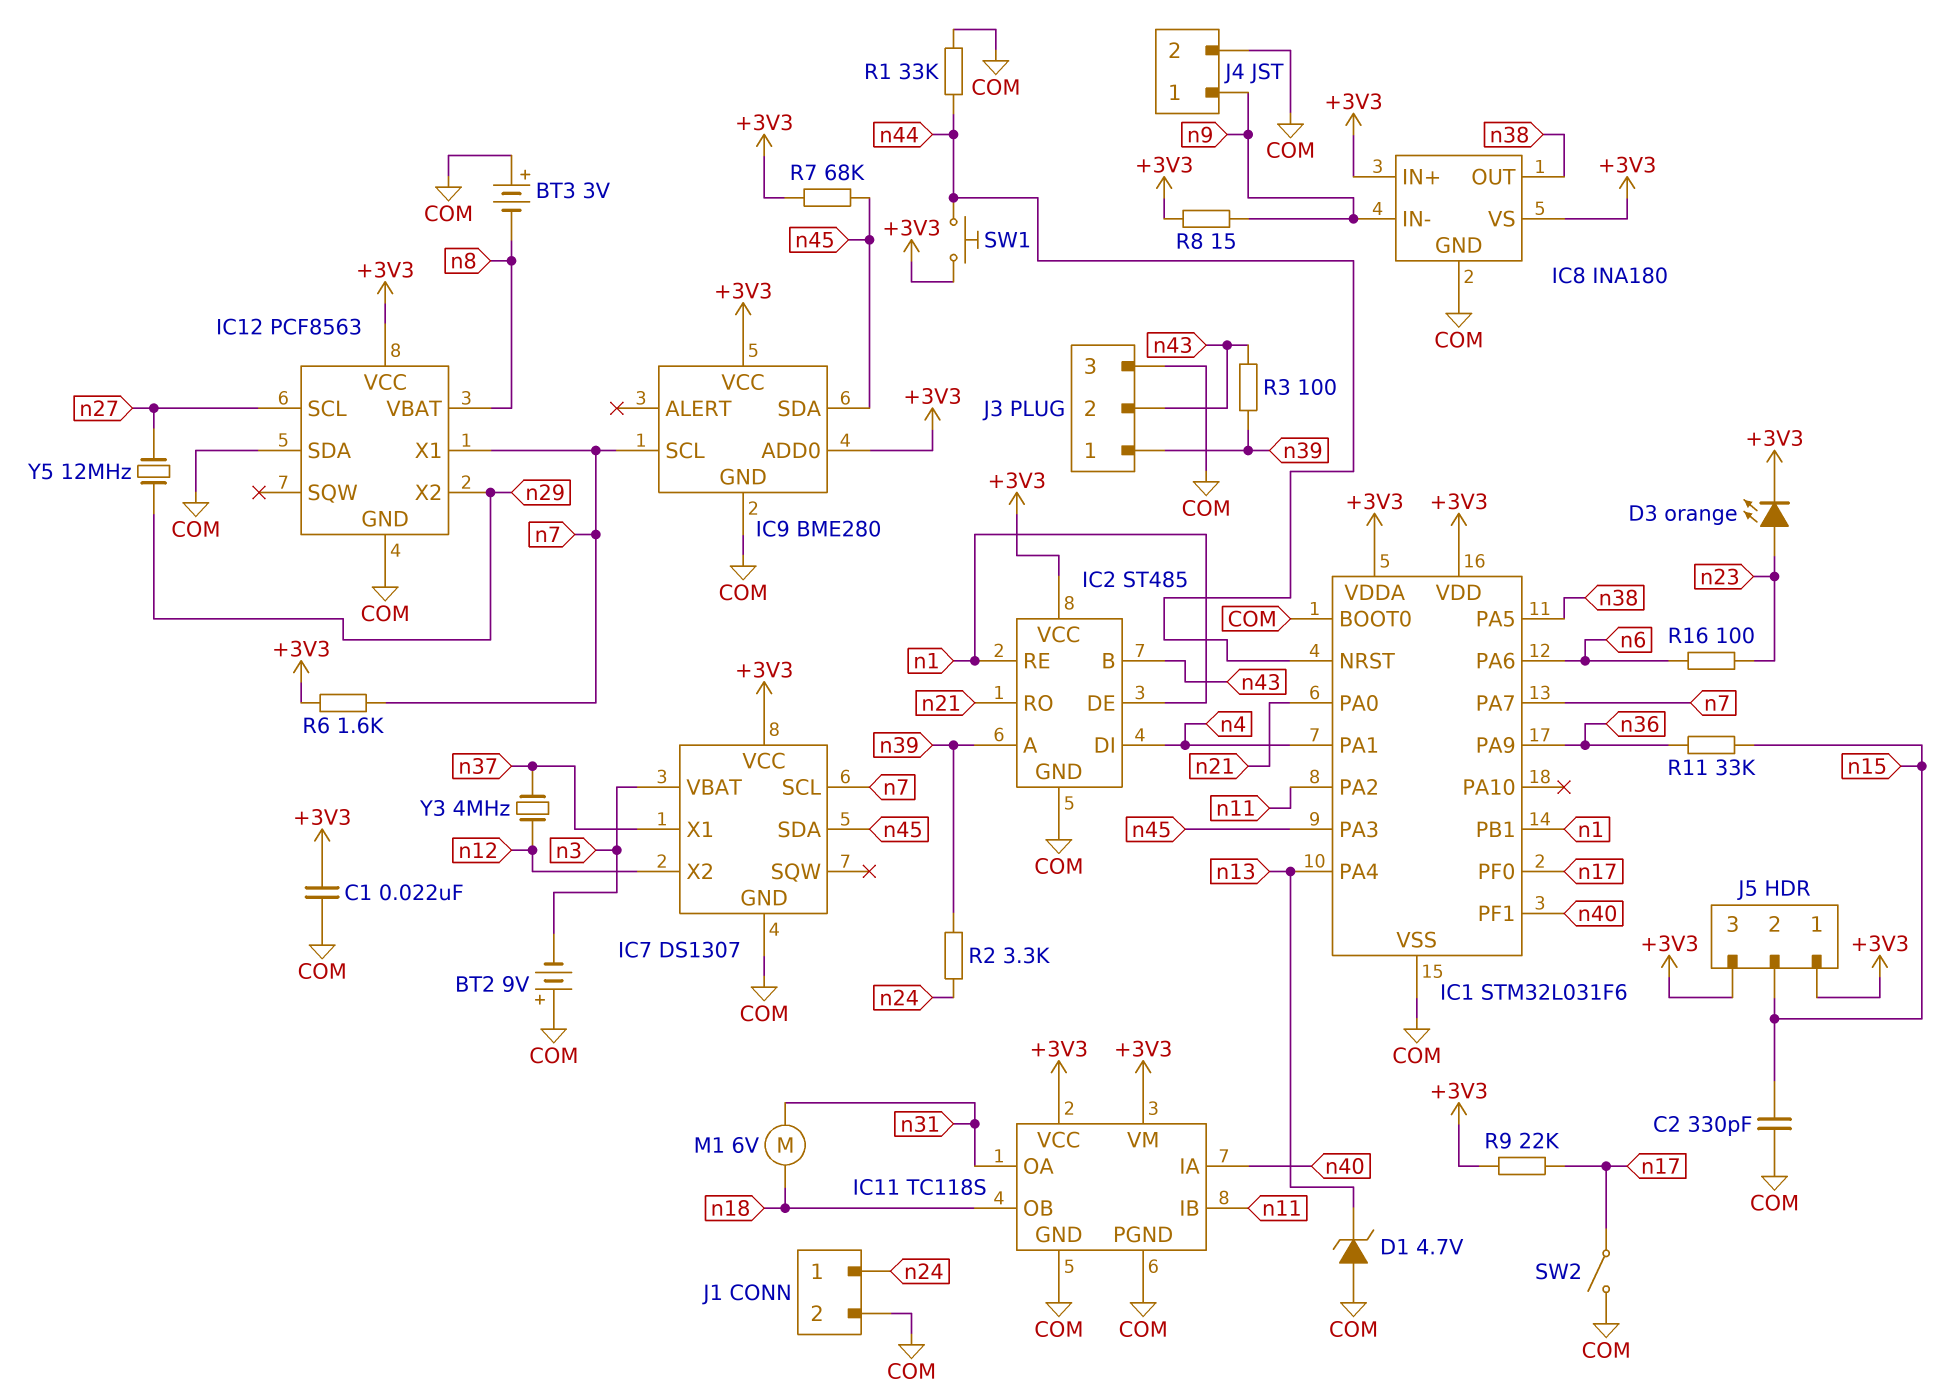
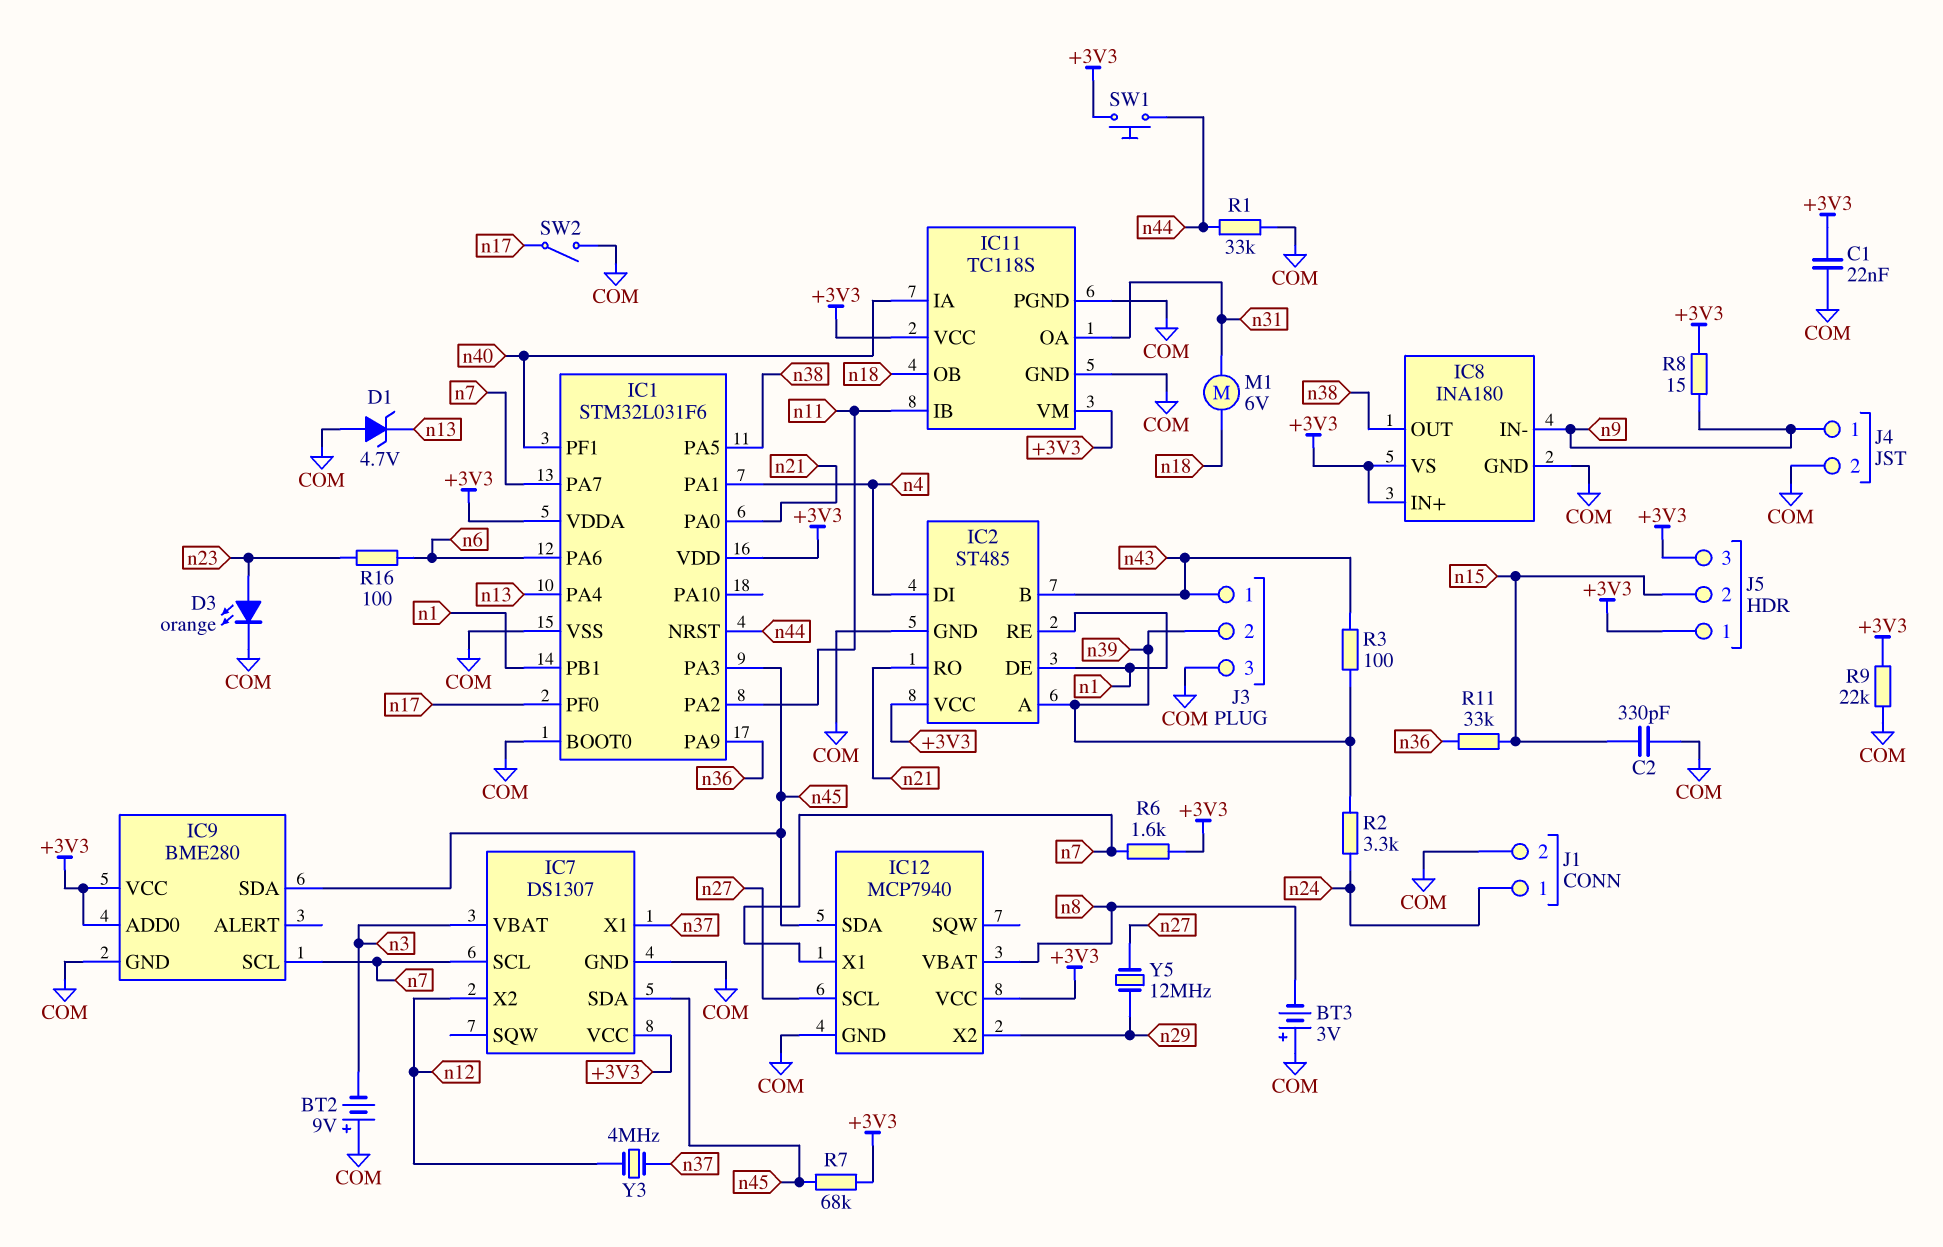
D3: LED orange (A n23, K +3V3) -> LED orange (A n23, K COM)
IC12: PCF8563 -> MCP7940
IC12 pin SDA: COM -> n45
J3 pin 1: n39 -> n43
J3 pin 2: n43 -> n39
R9: 22k (+3V3, n17) -> 22k (+3V3, COM)

